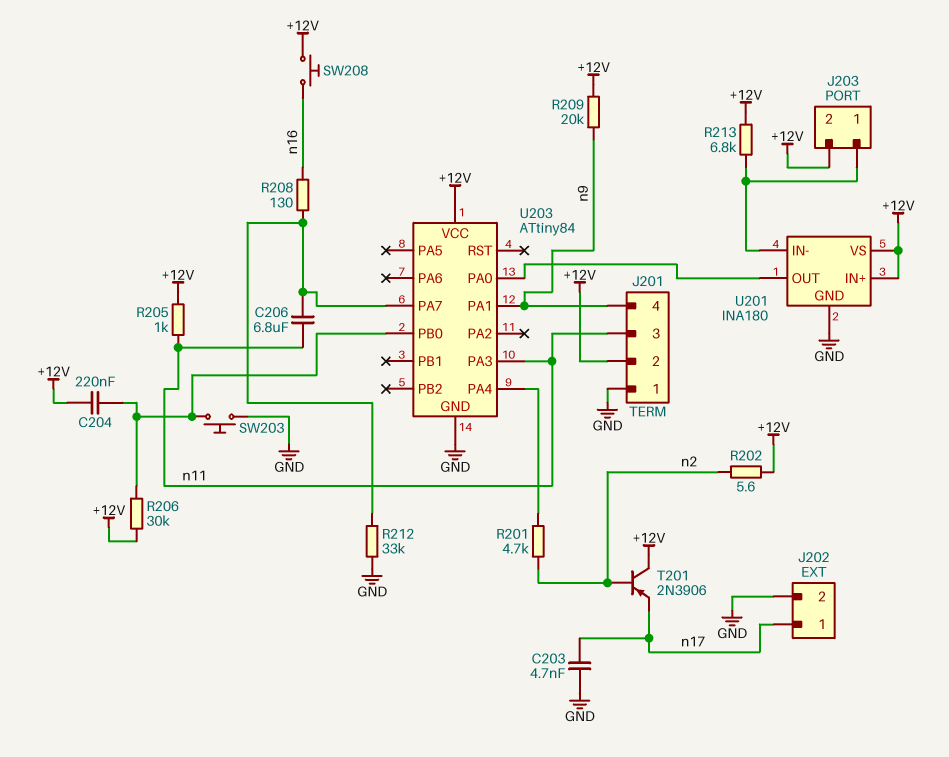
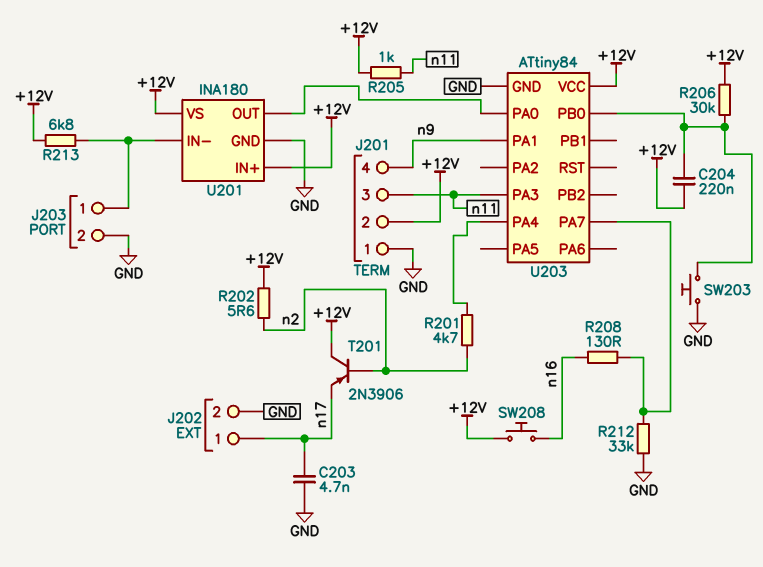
C206: 6.8uF (U203/PA7, n11) -> none
J203 pin 2: +12V -> GND
R209: 20k (+12V, n9) -> none

